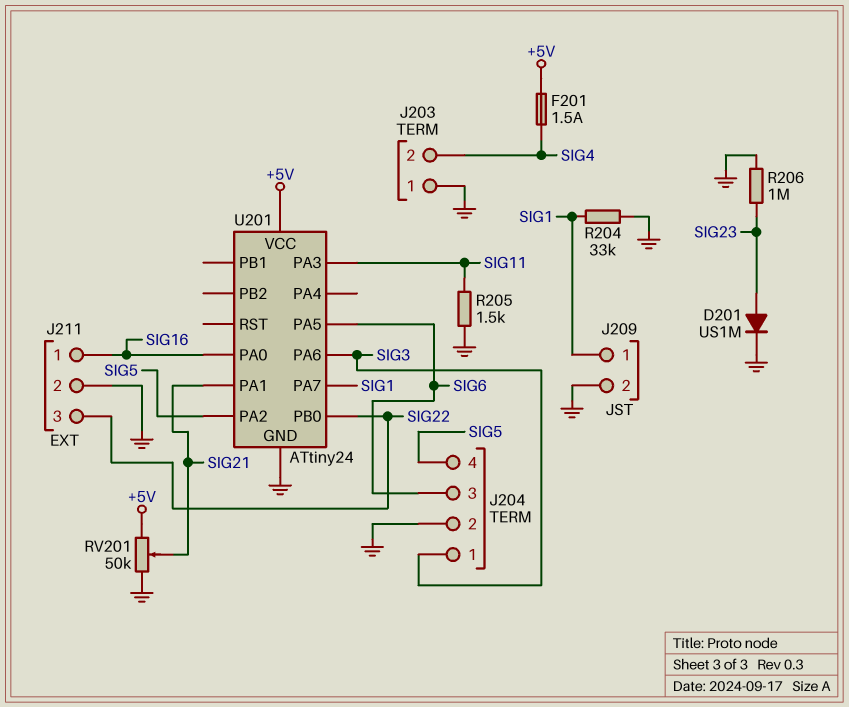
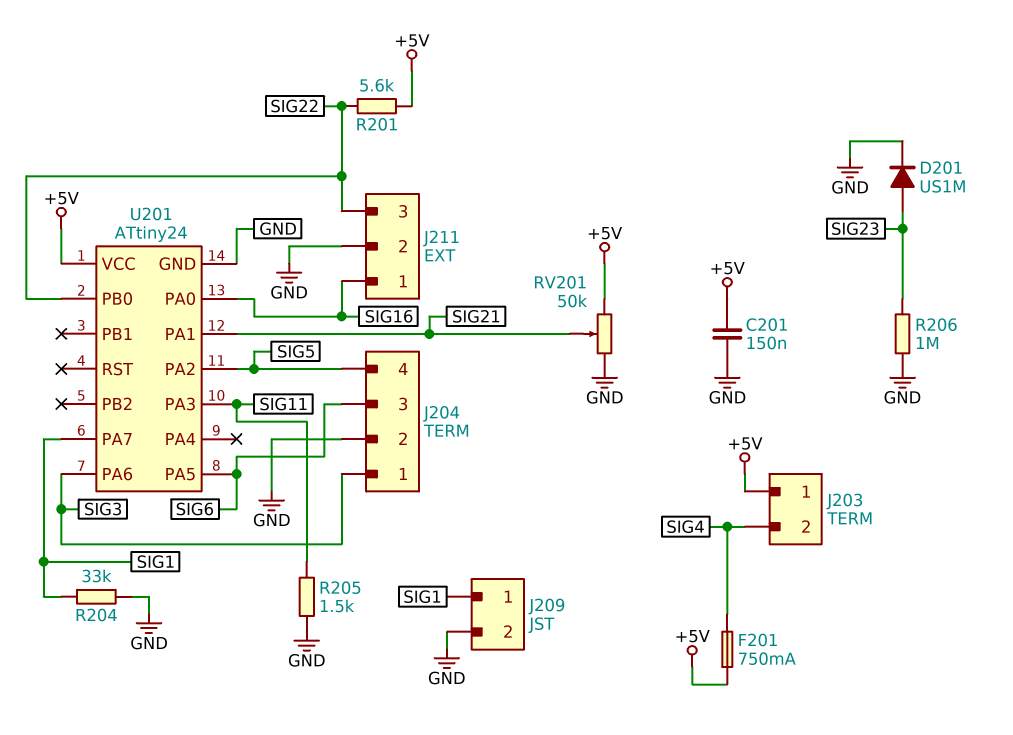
C201: none -> 150nF (+5V, GND)
F201: 1.5A (+5V, SIG4) -> 750mA (+5V, SIG4)
J203 pin 1: GND -> +5V
R201: none -> 5.6k (+5V, SIG22)

